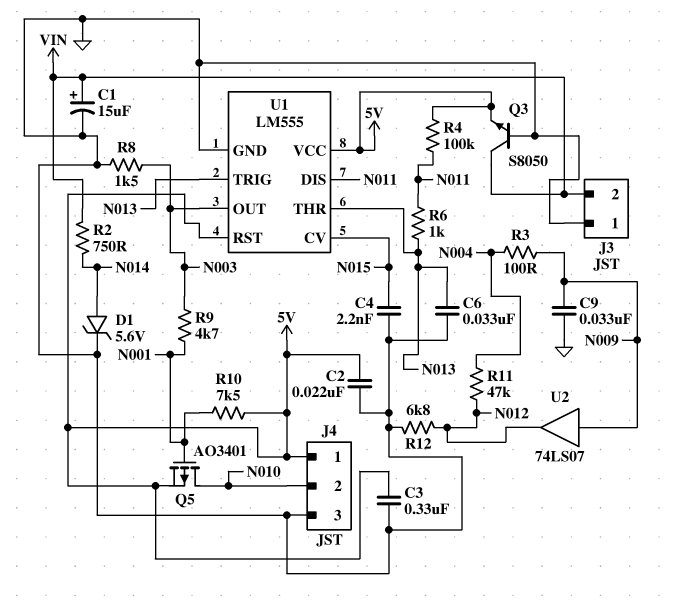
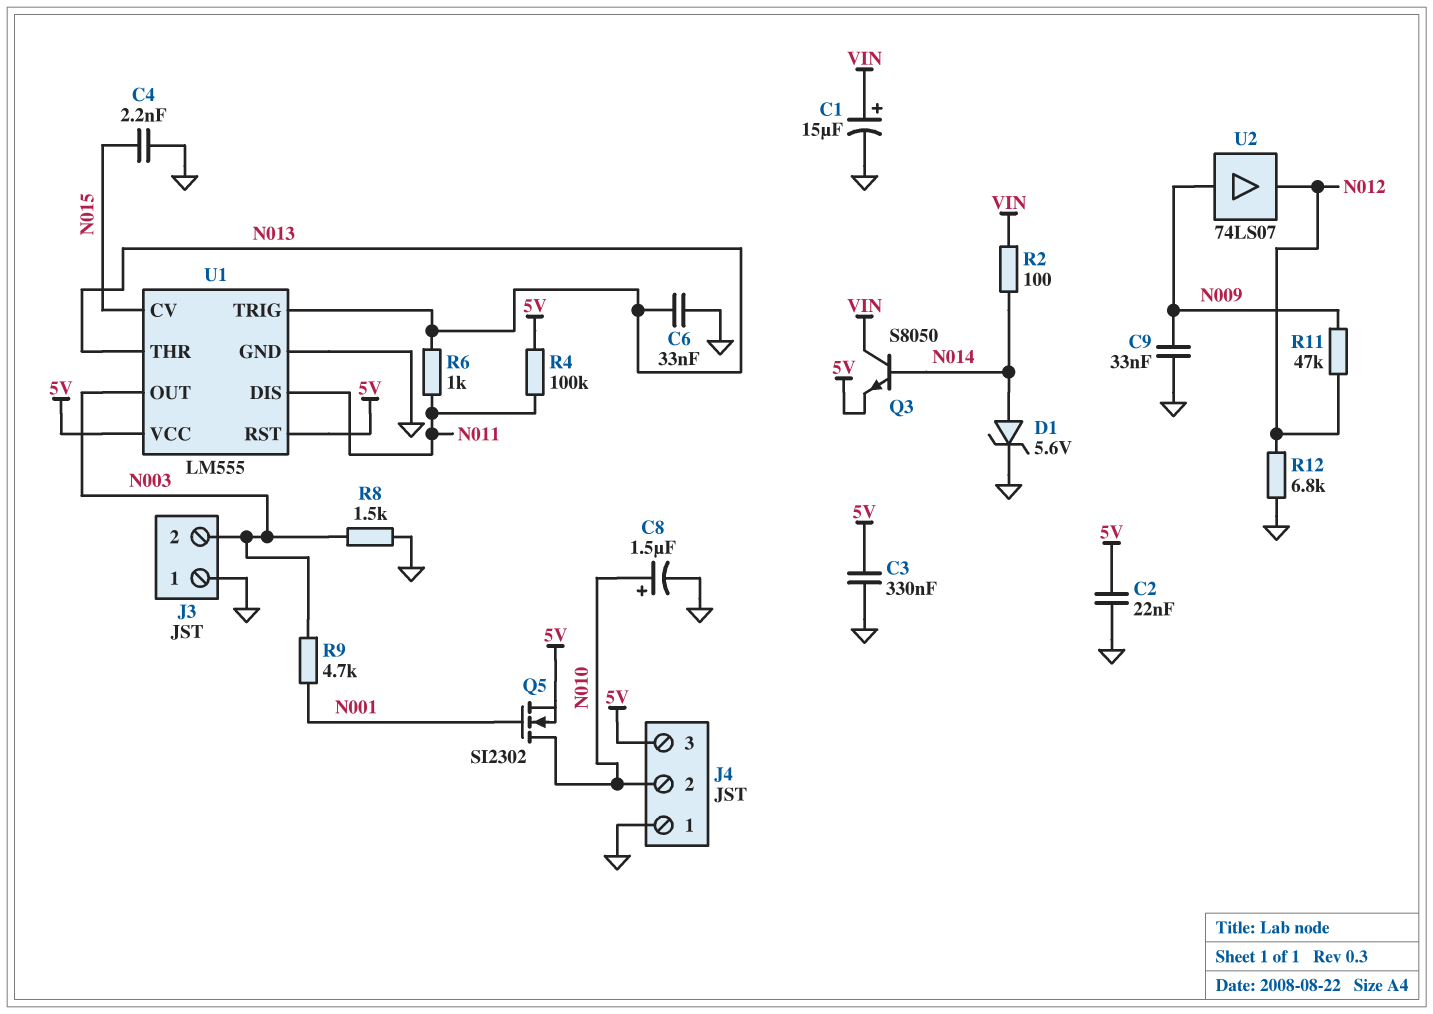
C8: none -> 1.5uF (plus N010, minus GND)
J3 pin 2: VIN -> N003
J4 pin 1: 5V -> GND
J4 pin 3: GND -> 5V
Q3: NPN S8050 (B GND, C VIN, E 5V) -> NPN S8050 (B N014, C VIN, E 5V)
Q5: PMOS AO3401 (G N001, D N010, S 5V) -> NMOS SI2302 (G N001, D N010, S 5V)
R2: 750 (N014, VIN) -> 100 (N014, VIN)
R3: 100 (N004, N009) -> none
R10: 7.5k (5V, N001) -> none
R11: 47k (N004, N012) -> 47k (N009, N012)

